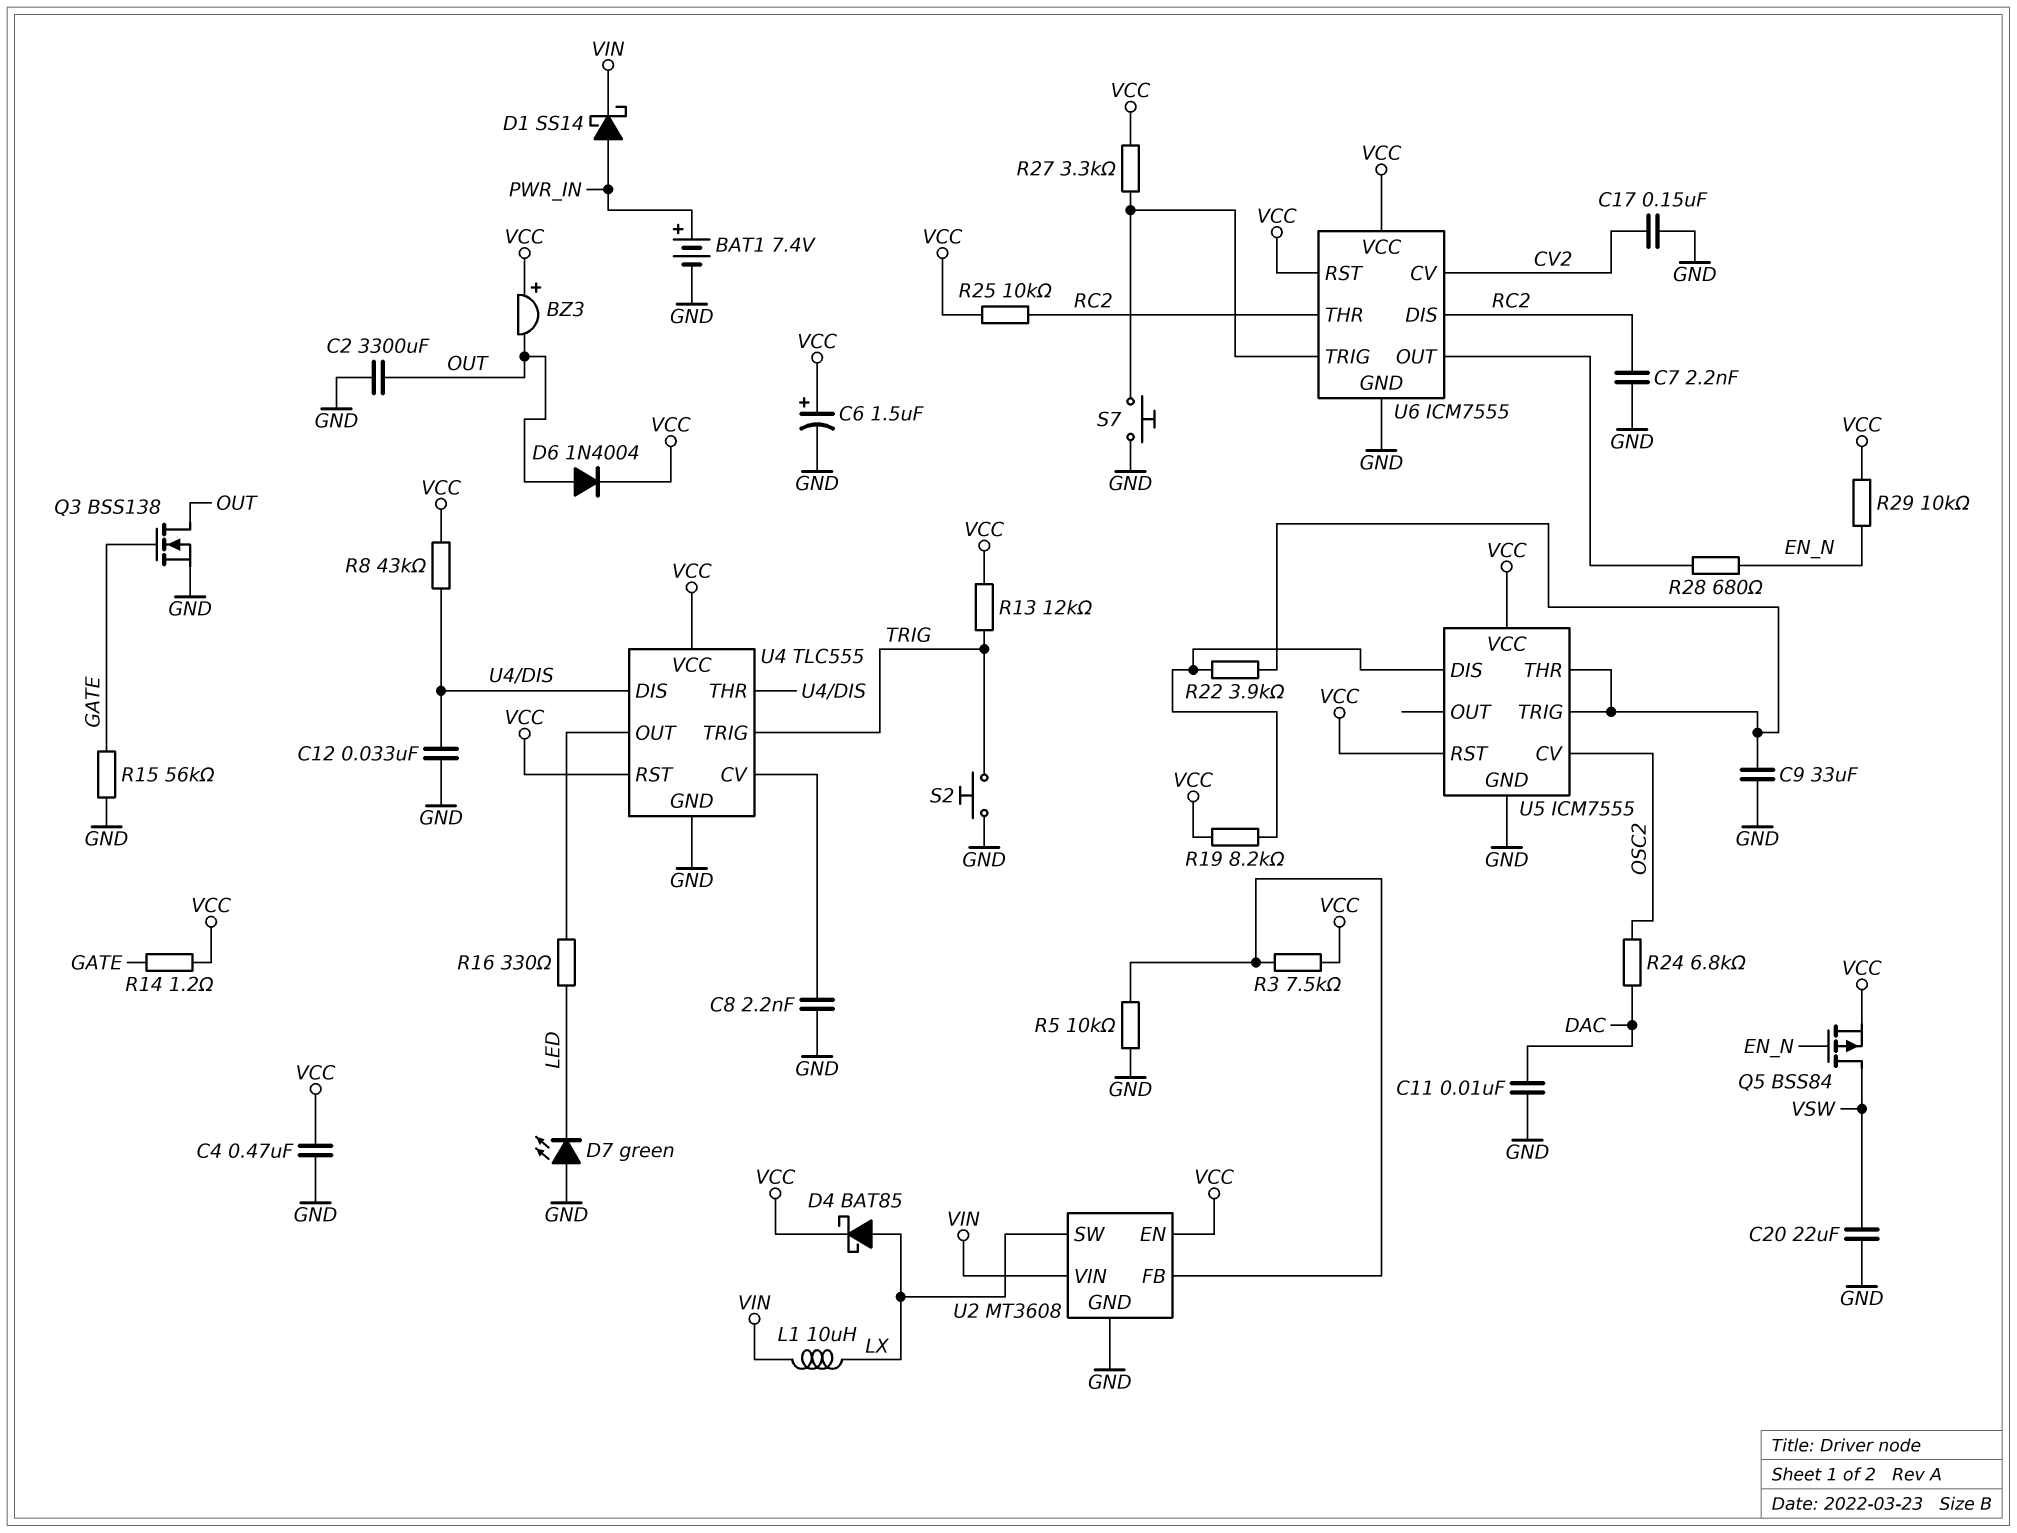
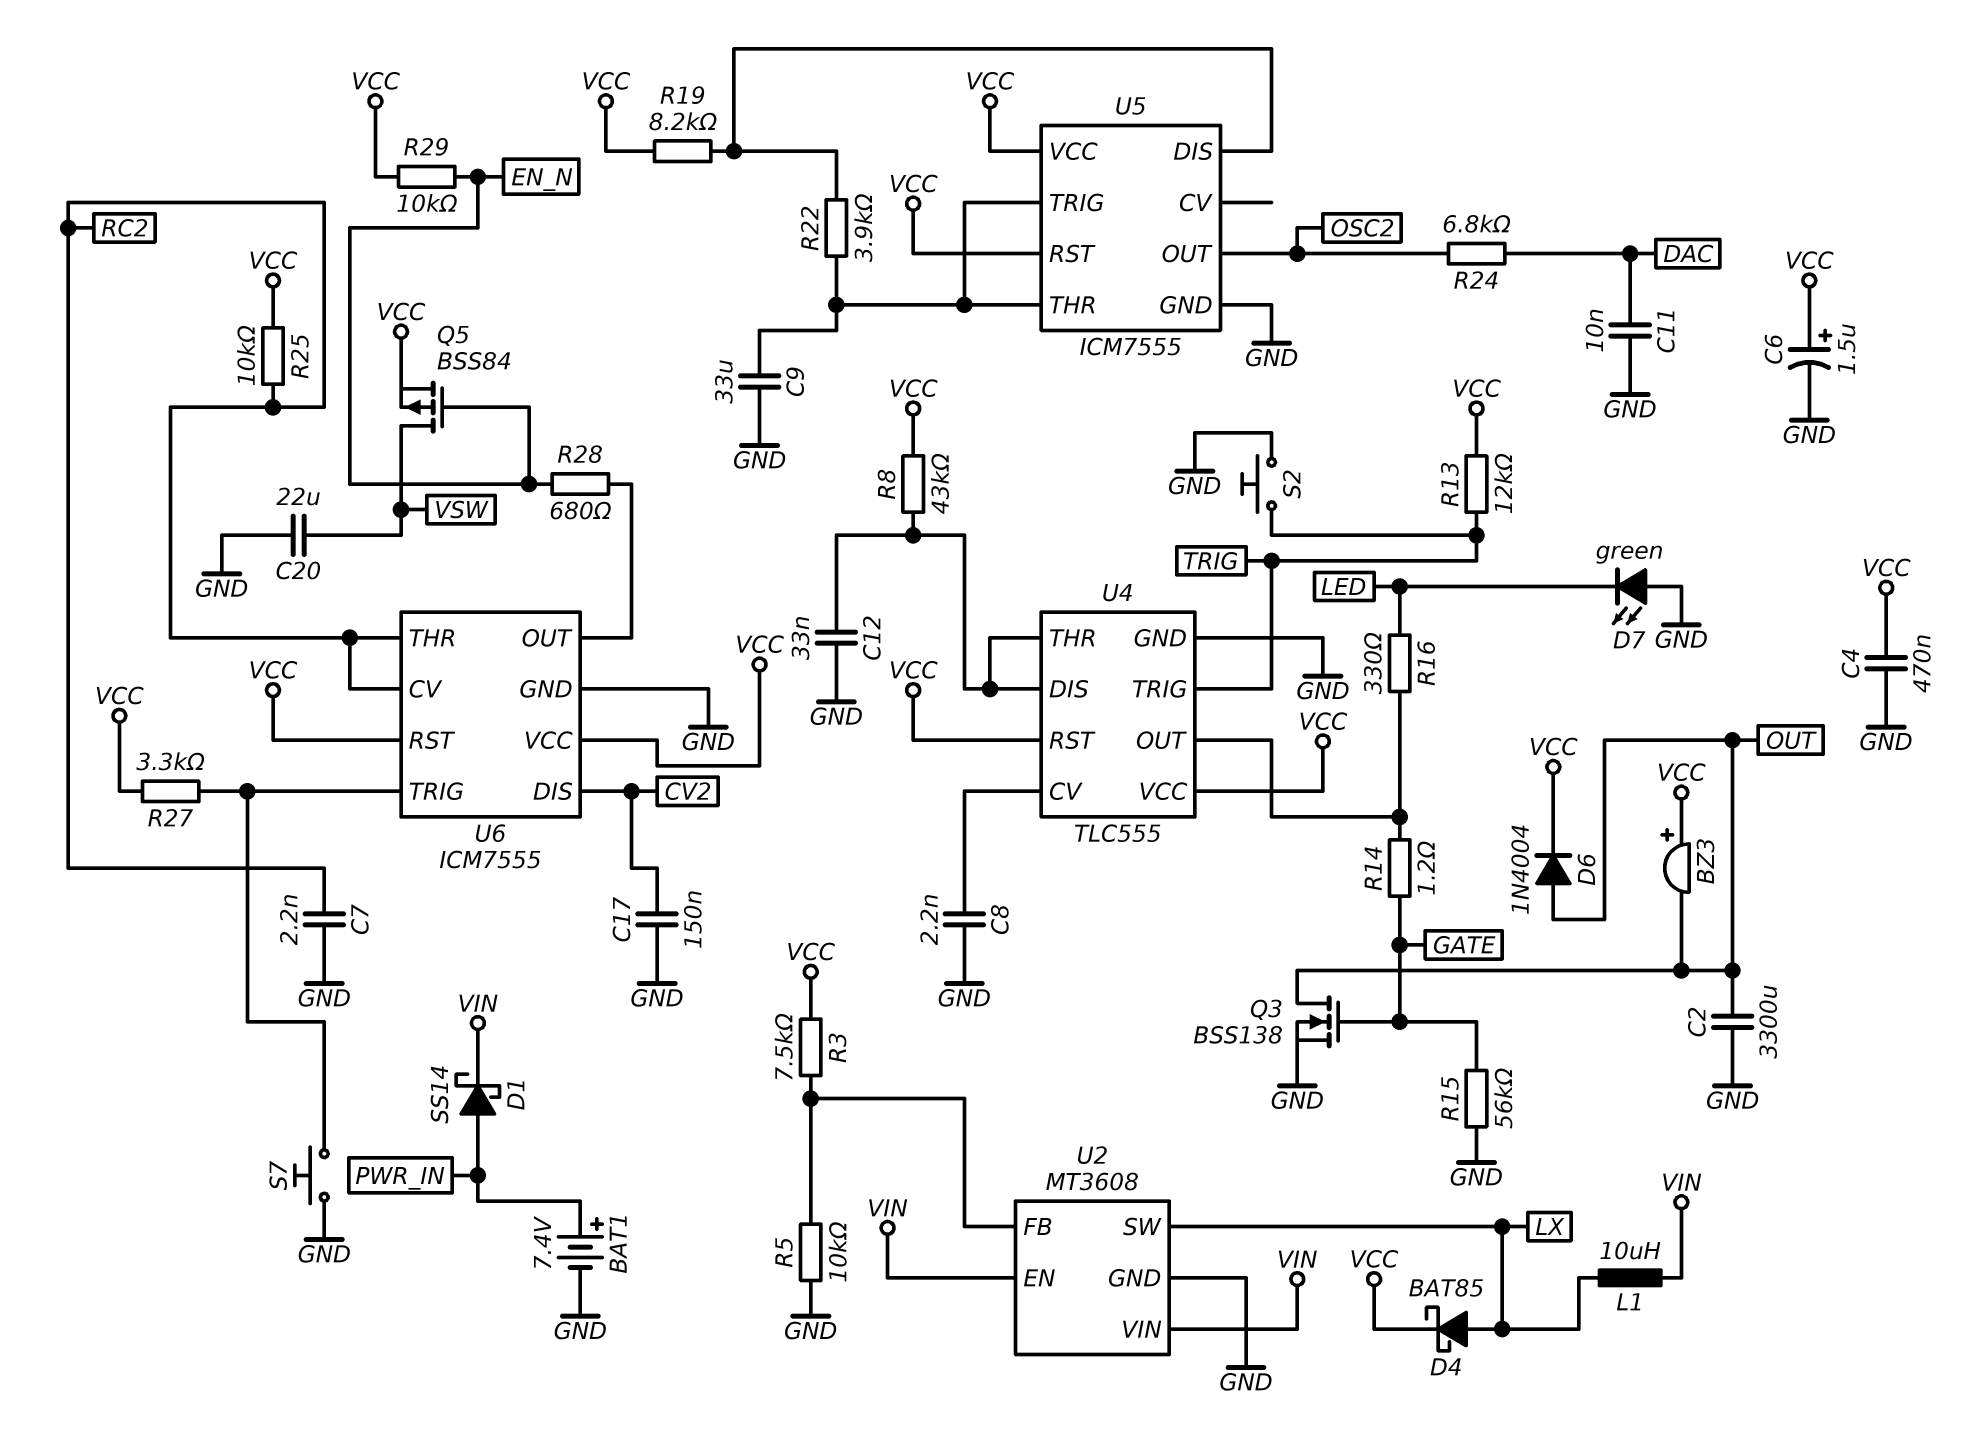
R14: 1.2 (GATE, VCC) -> 1.2 (GATE, U4/OUT)
U2 pin EN: VCC -> VIN
U5 pin CV: OSC2 -> none
U5 pin OUT: none -> OSC2
U6 pin CV: CV2 -> RC2
U6 pin DIS: RC2 -> CV2

